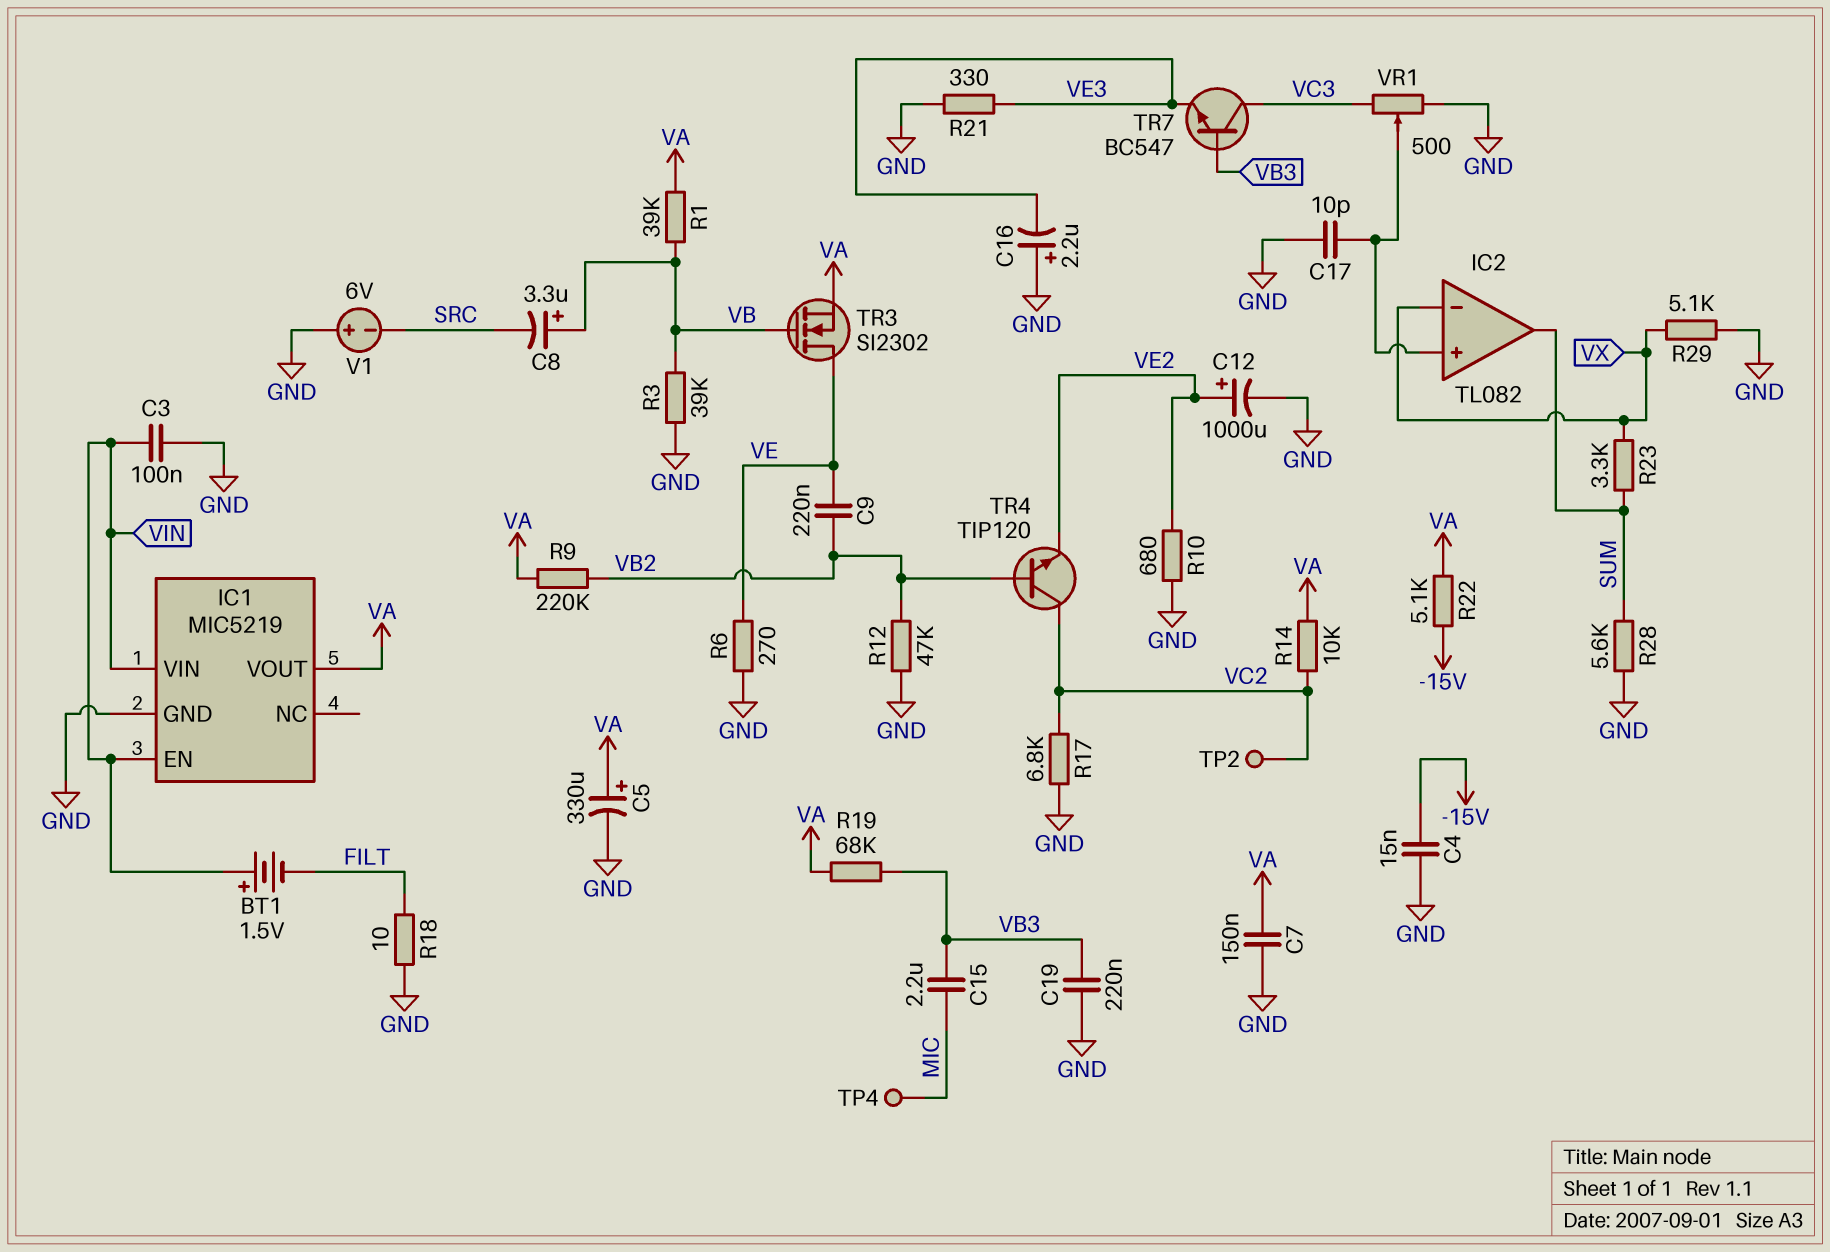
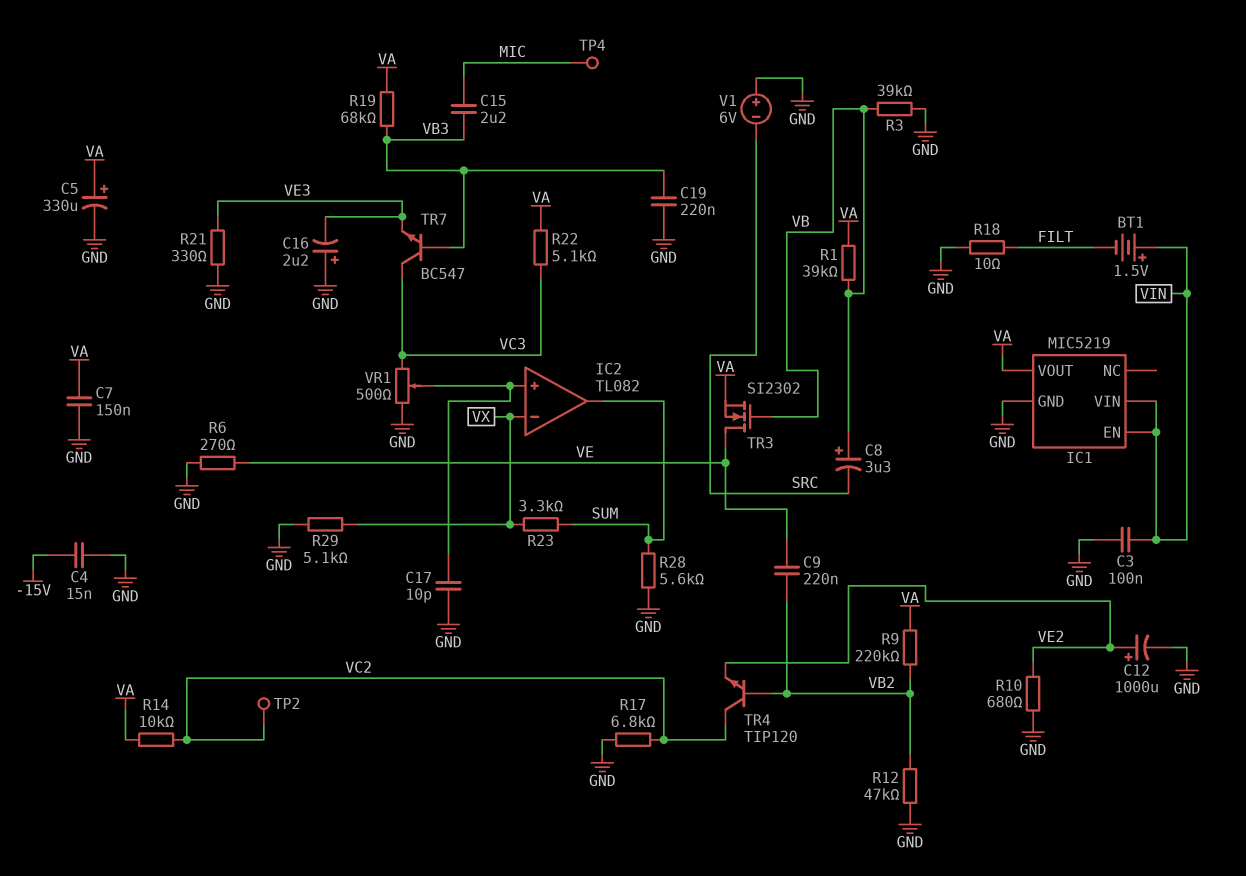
R22: 5.1k (-15V, VA) -> 5.1k (VA, VC3)

